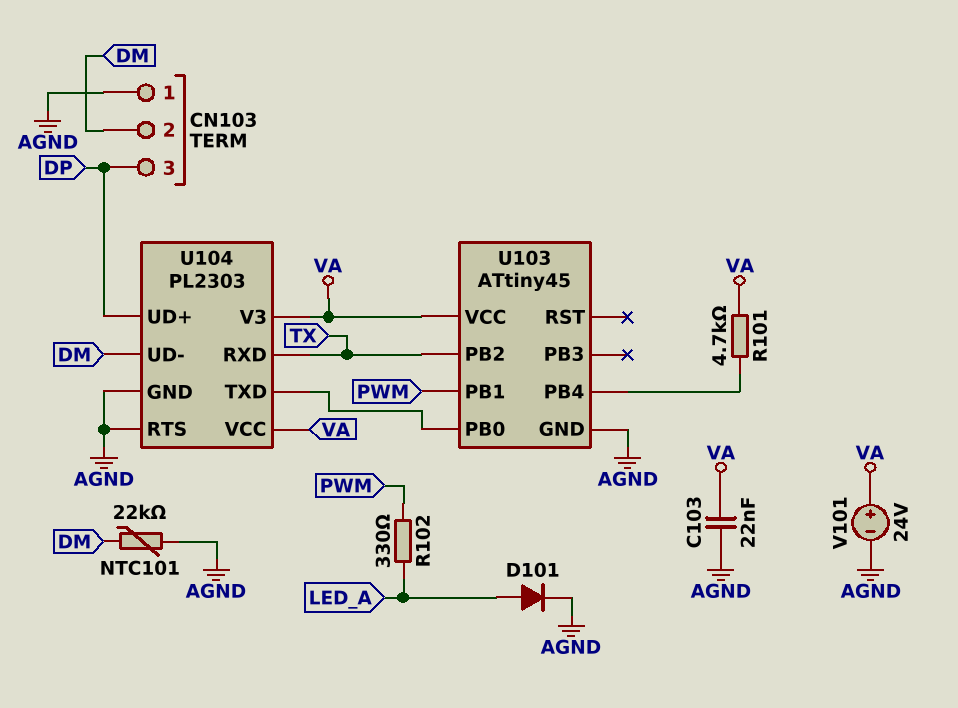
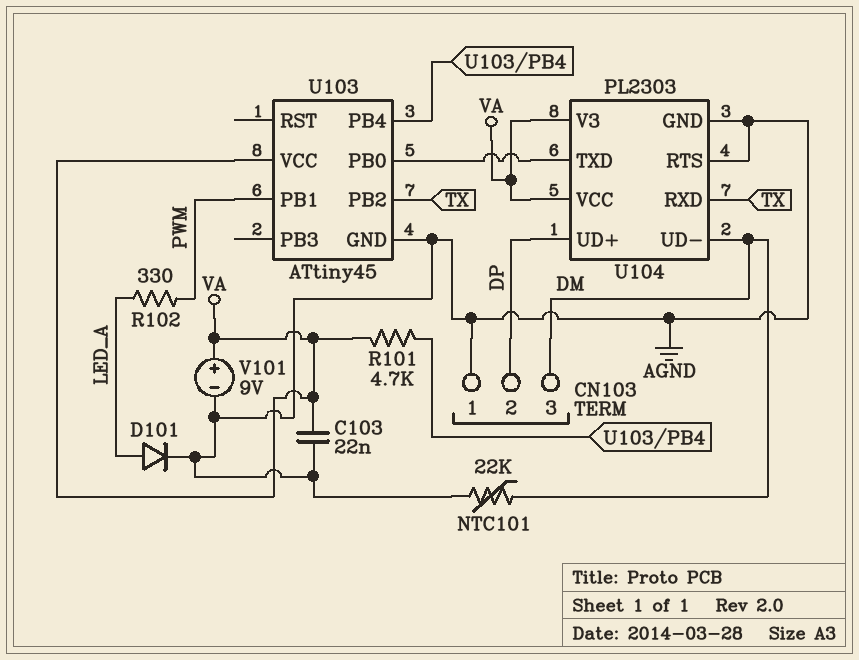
CN103 pin 2: DM -> DP
CN103 pin 3: DP -> DM
V101: 24V (plus VA, minus AGND) -> 9V (plus VA, minus AGND)

